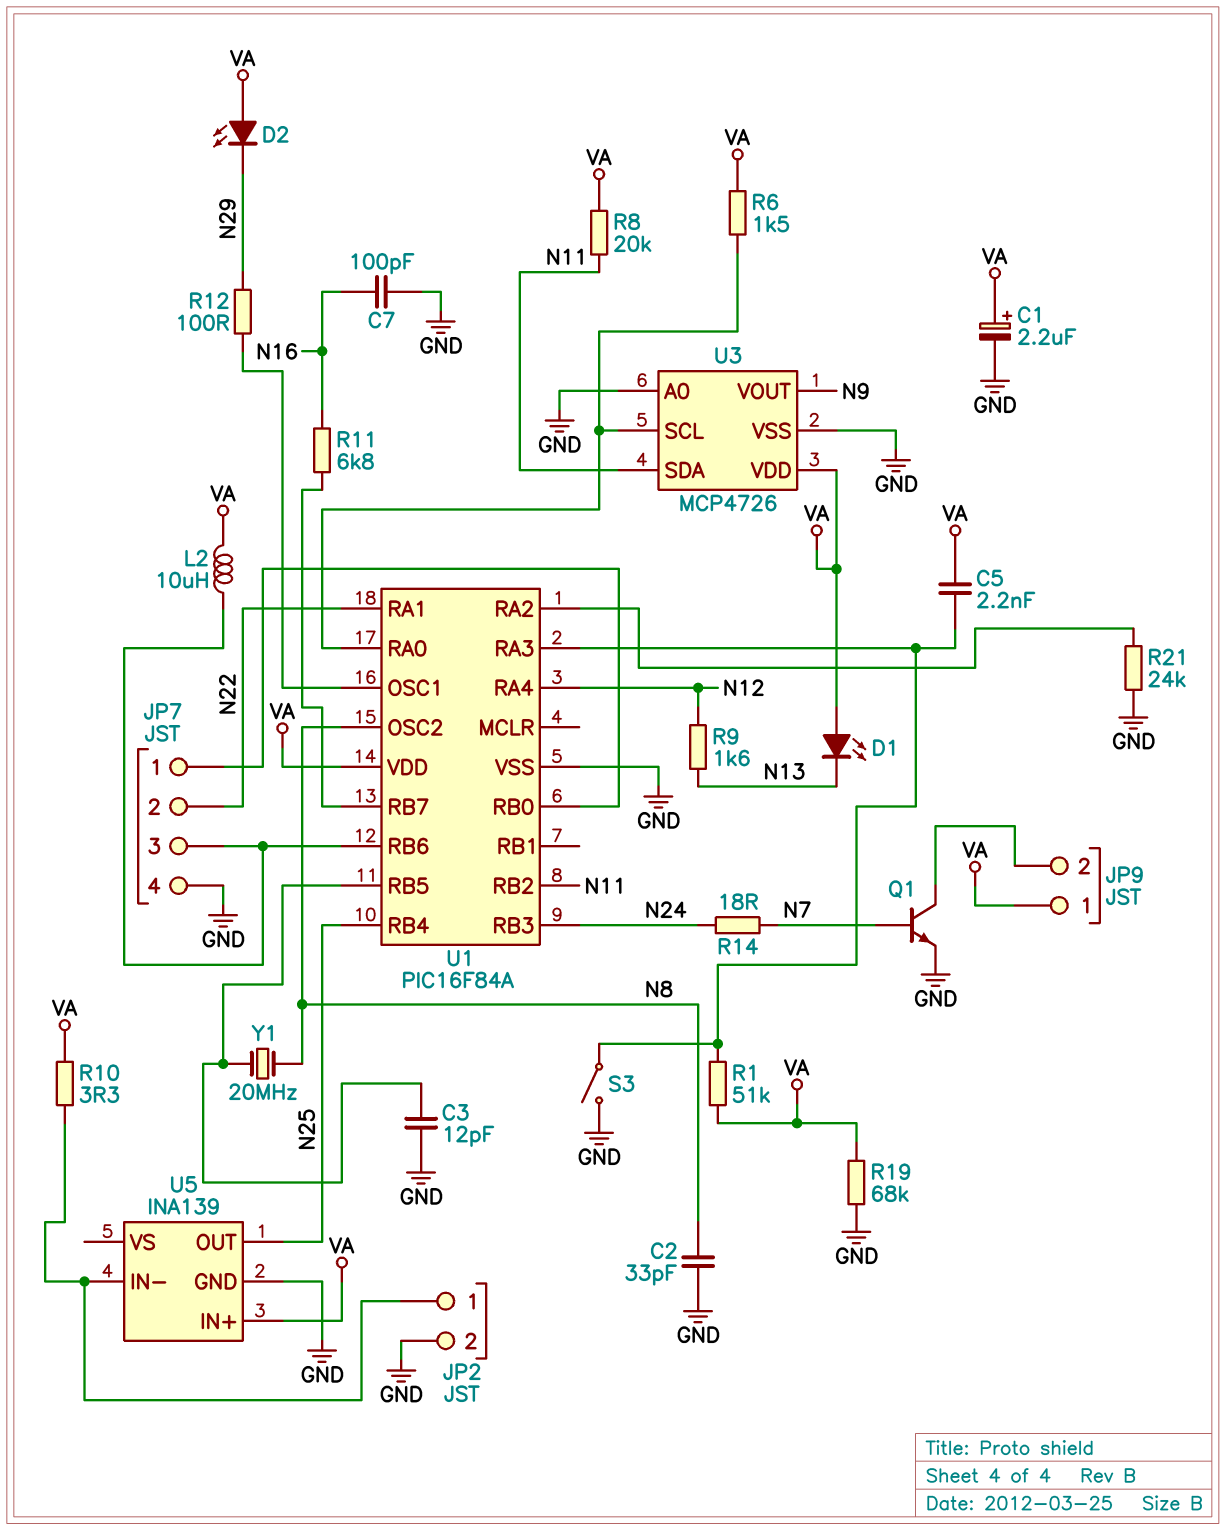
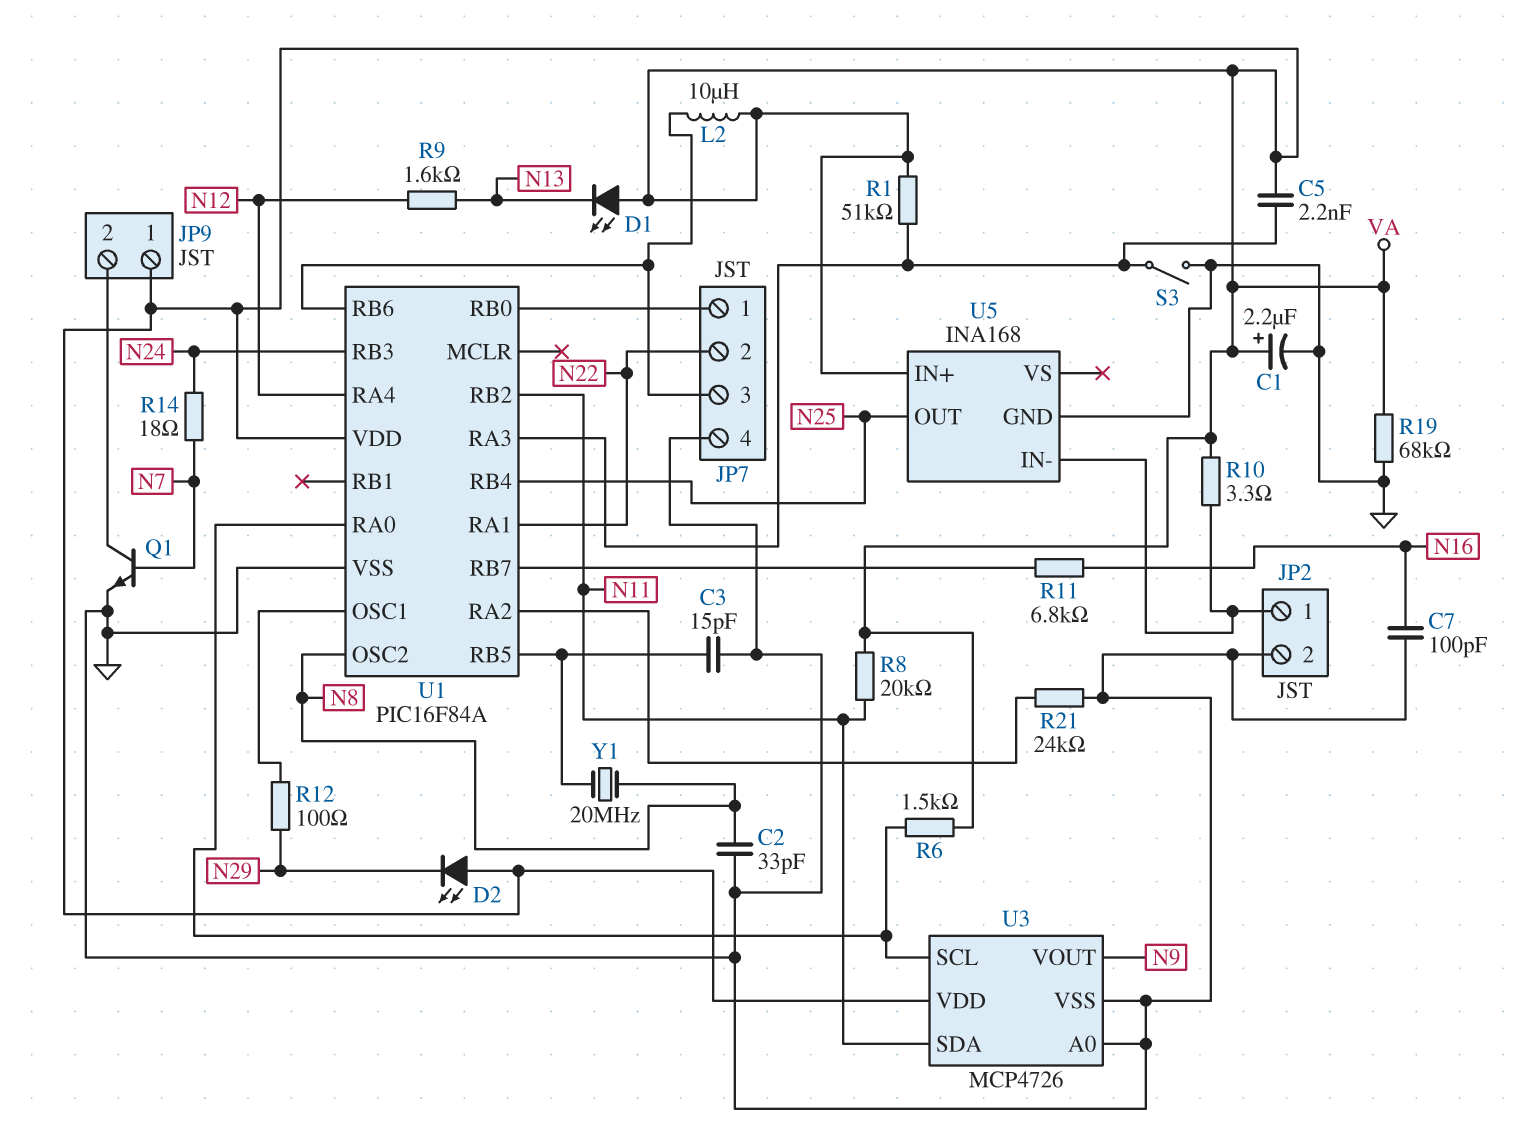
C3: 12pF (GND, U1/RB5) -> 15pF (GND, U1/RB5)
U5: INA139 -> INA168

